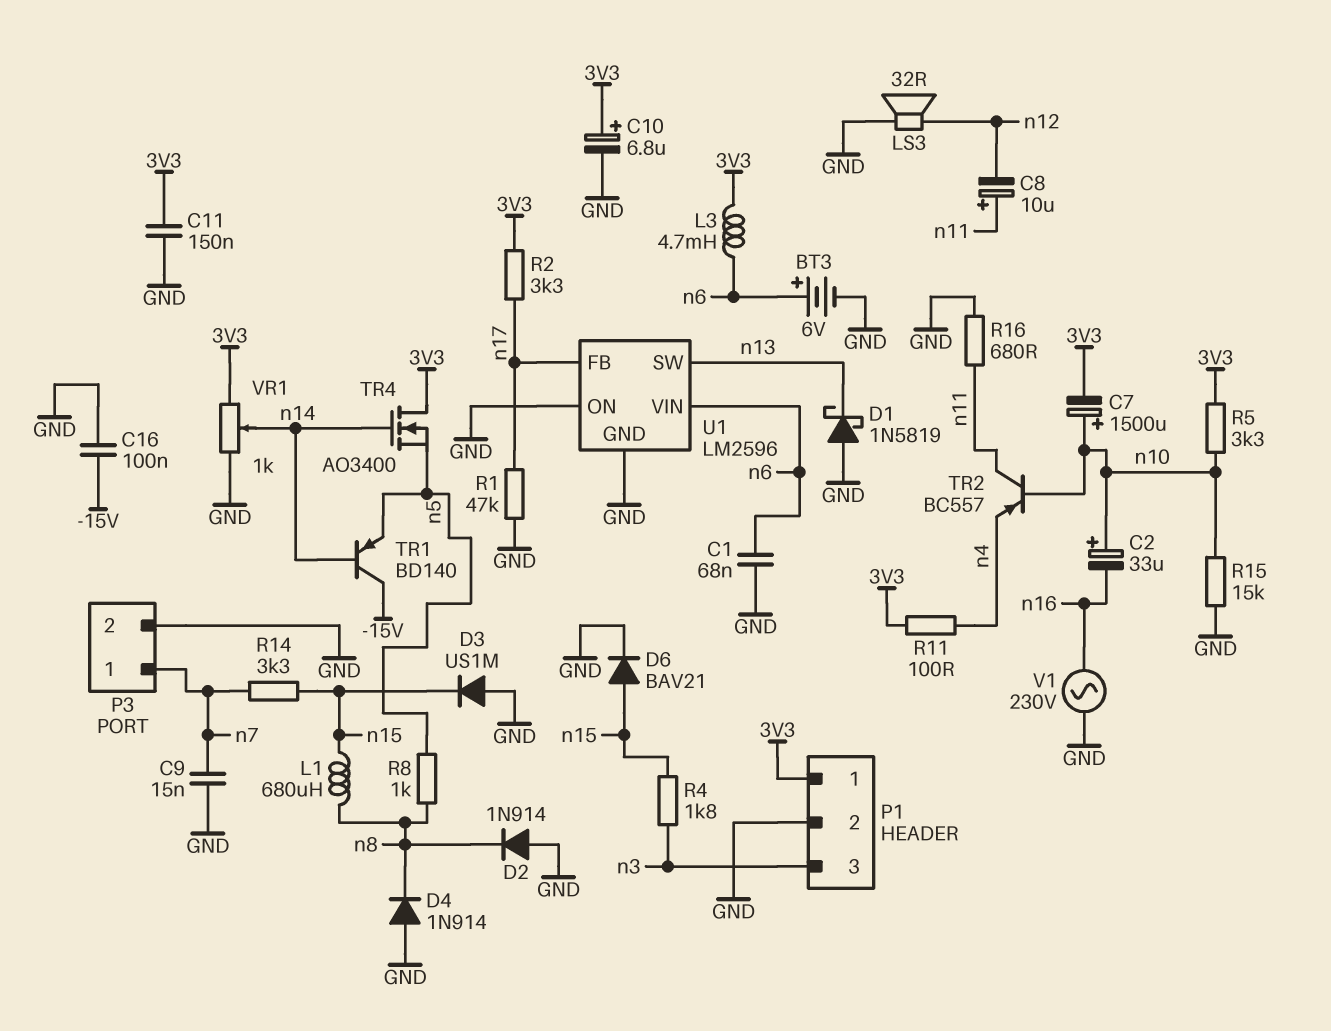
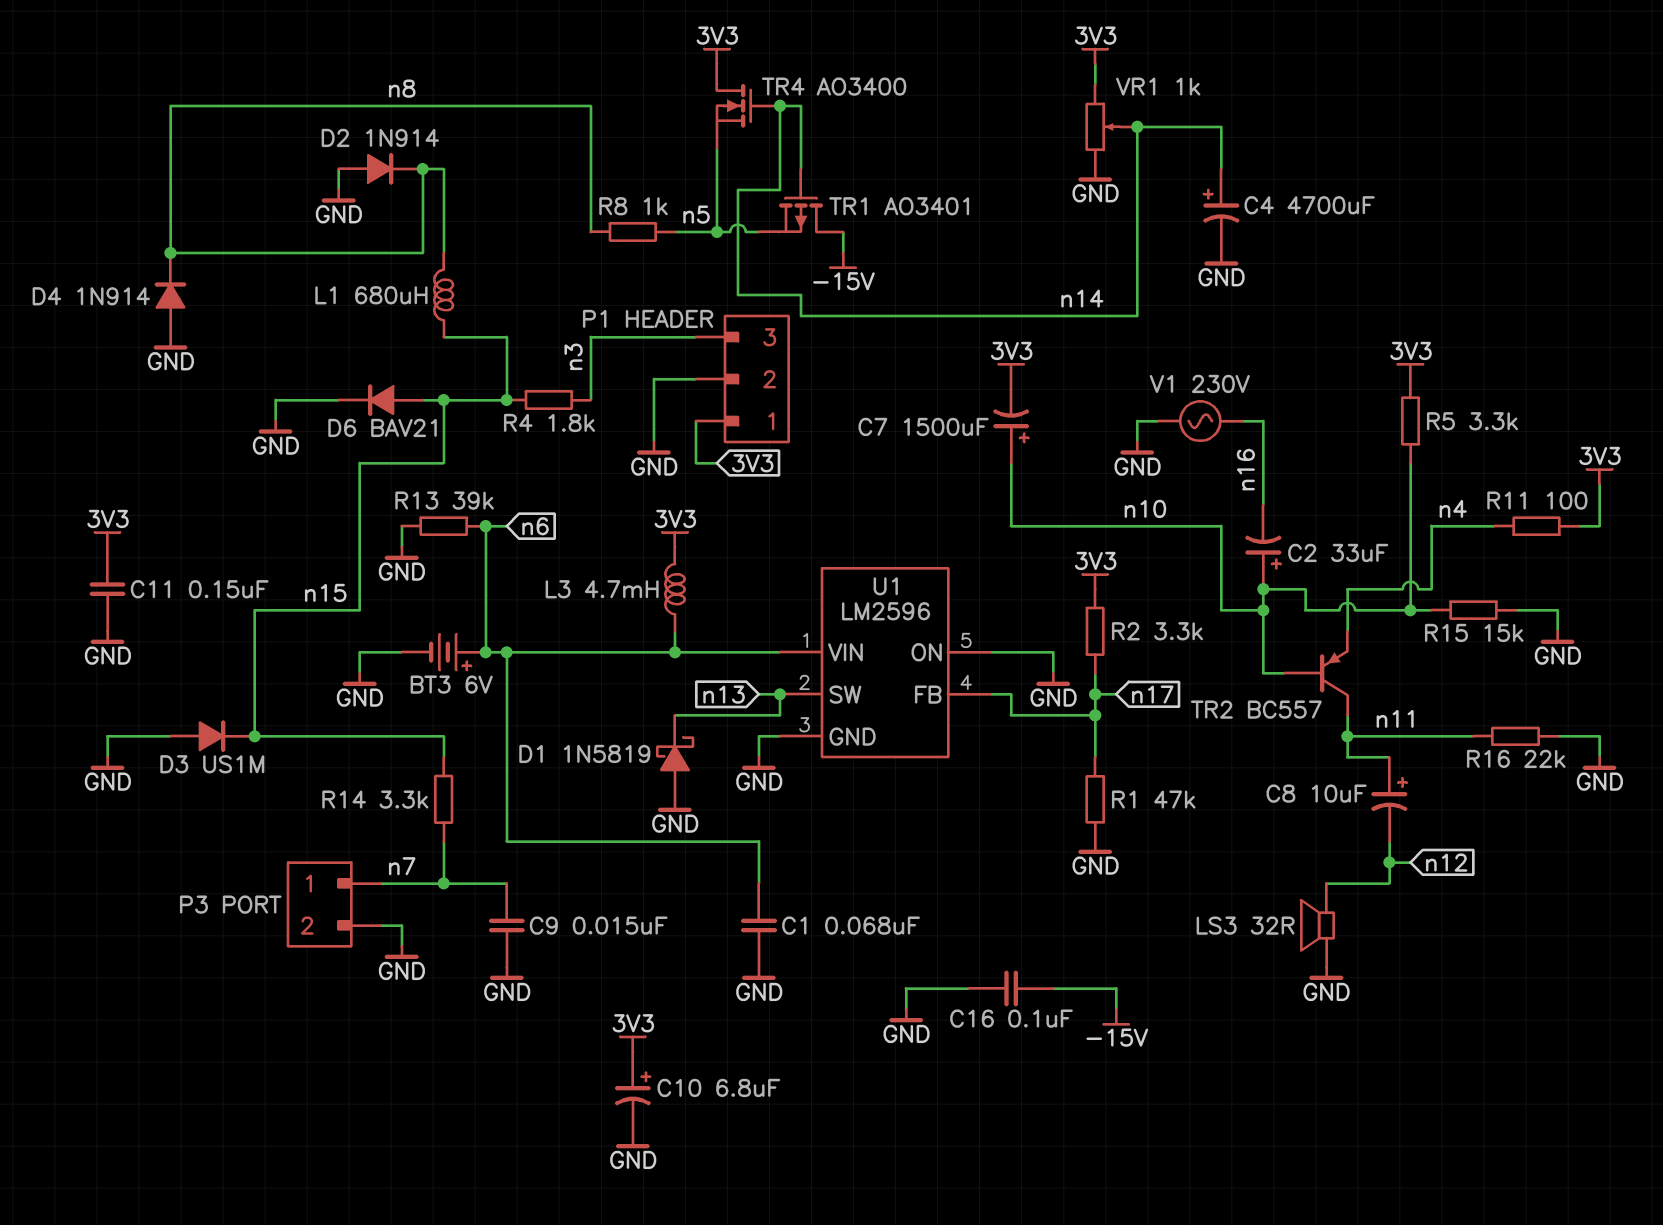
C4: none -> 4700uF (plus n14, minus GND)
R13: none -> 39k (GND, n6)
R16: 680 (GND, n11) -> 22k (GND, n11)
TR1: PNP BD140 (B n14, C -15V, E n5) -> PMOS AO3401 (G n14, D -15V, S n5)

